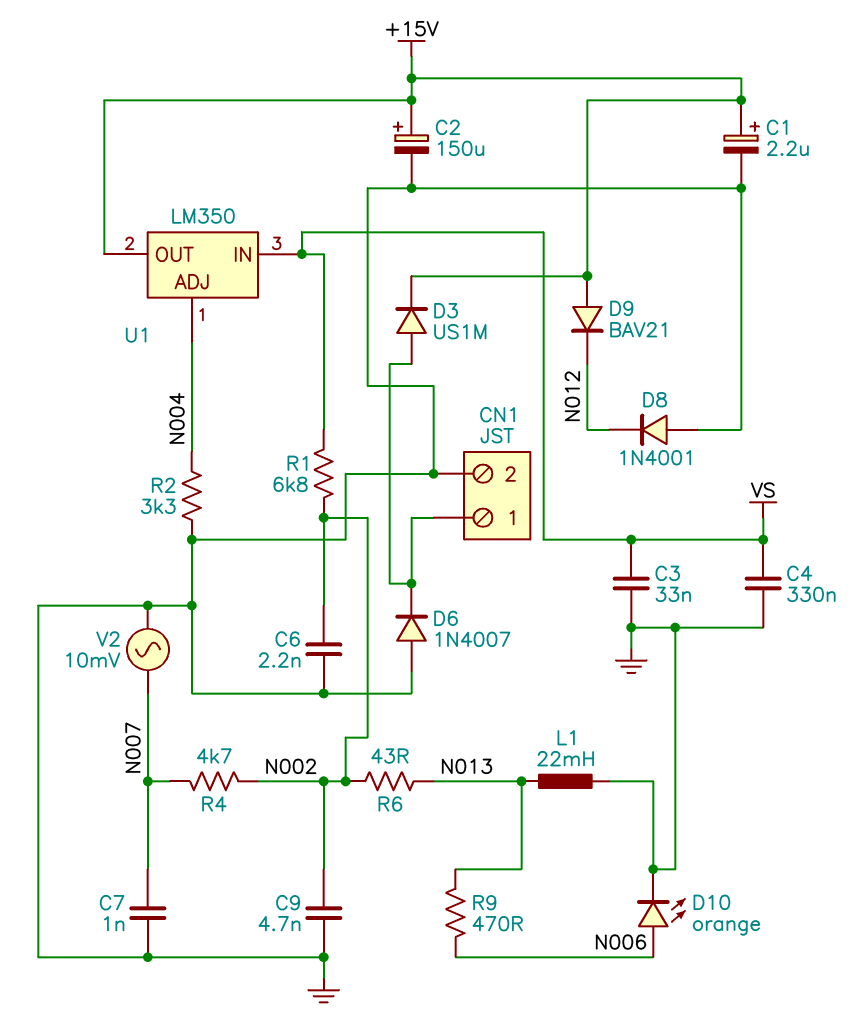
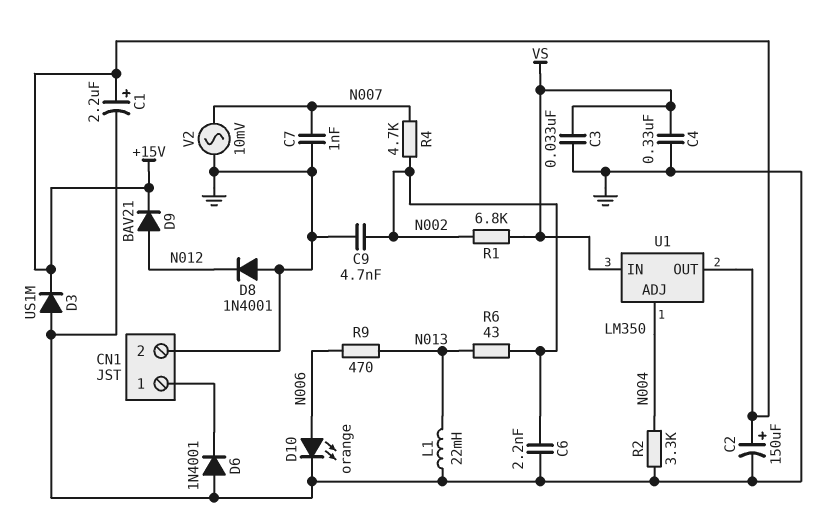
D3: diode US1M (A CN1/1, K +15V) -> diode US1M (A GND, K +15V)
D6: diode 1N4007 (A GND, K CN1/1) -> diode 1N4001 (A GND, K CN1/1)
D9: diode BAV21 (A +15V, K N012) -> diode BAV21 (A N012, K +15V)

